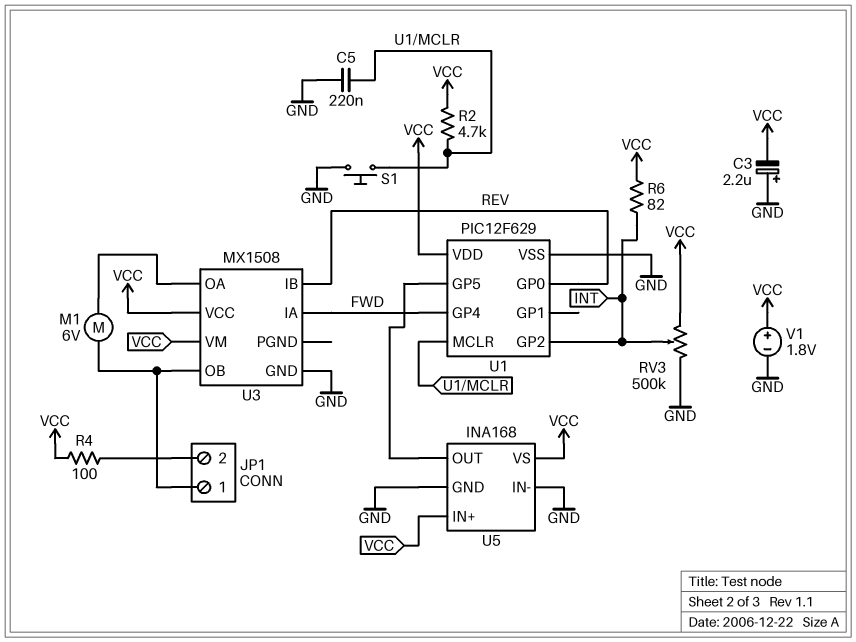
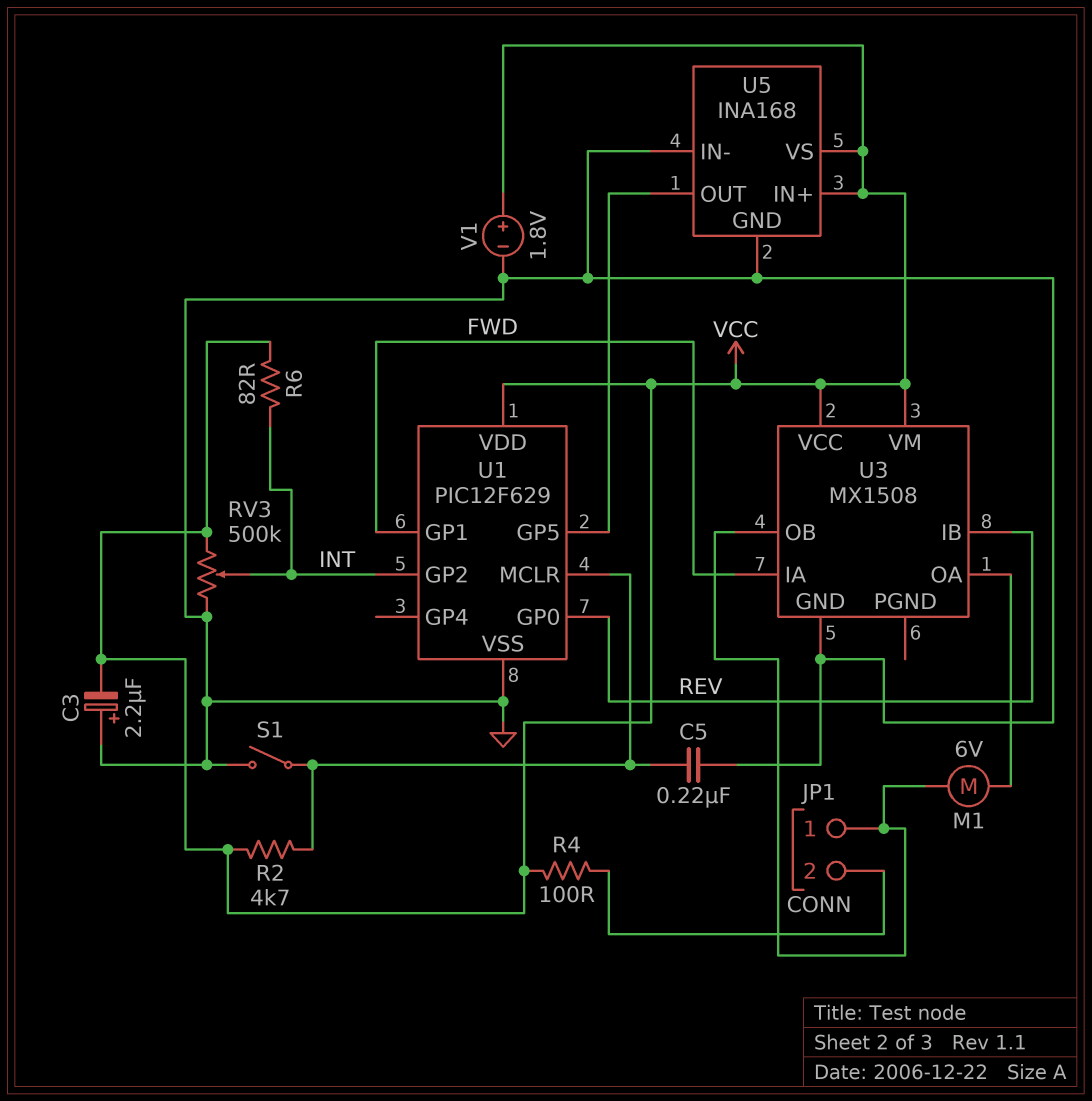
S1: button (GND, U1/MCLR) -> switch (GND, U1/MCLR)
U1 pin GP1: none -> FWD
U1 pin GP4: FWD -> none

